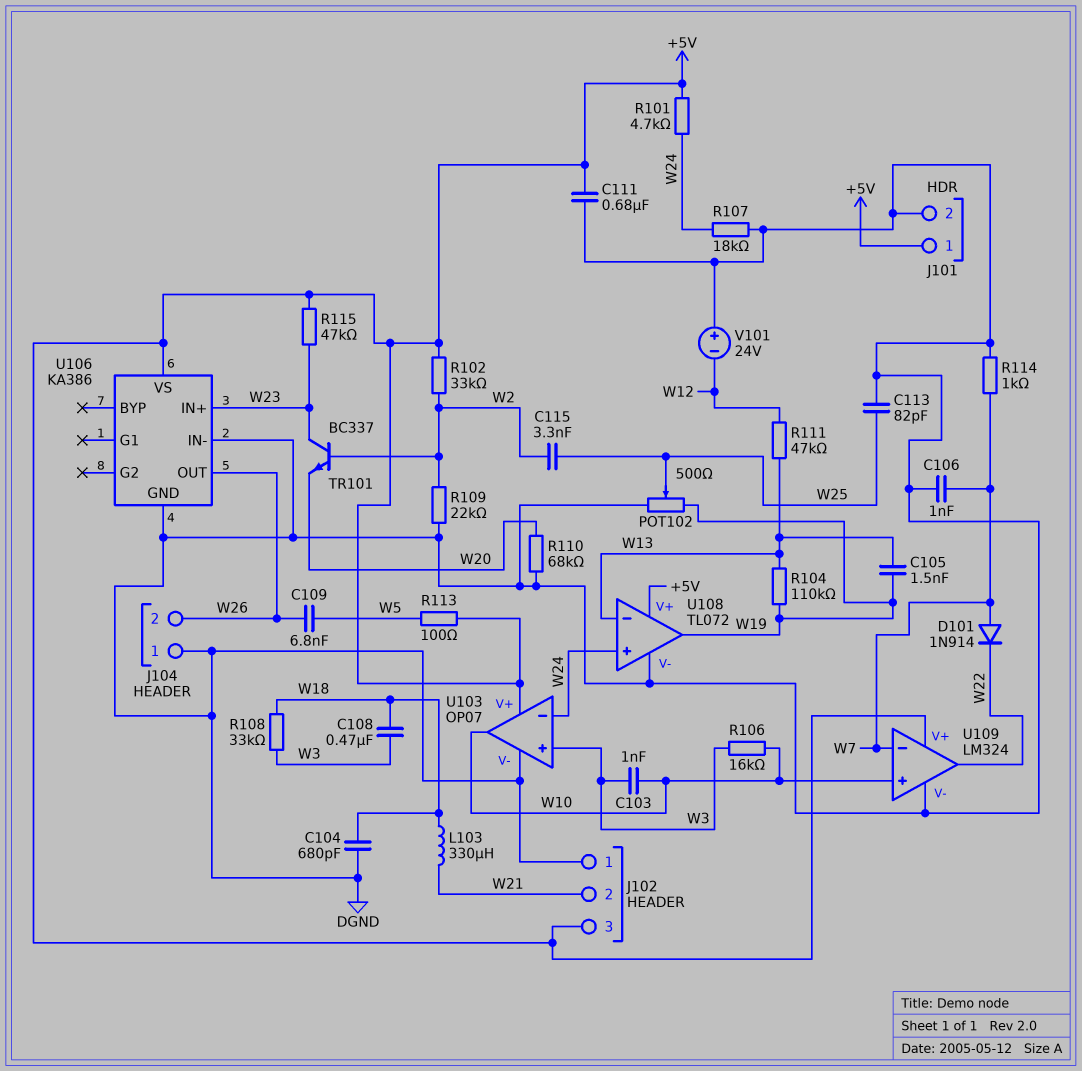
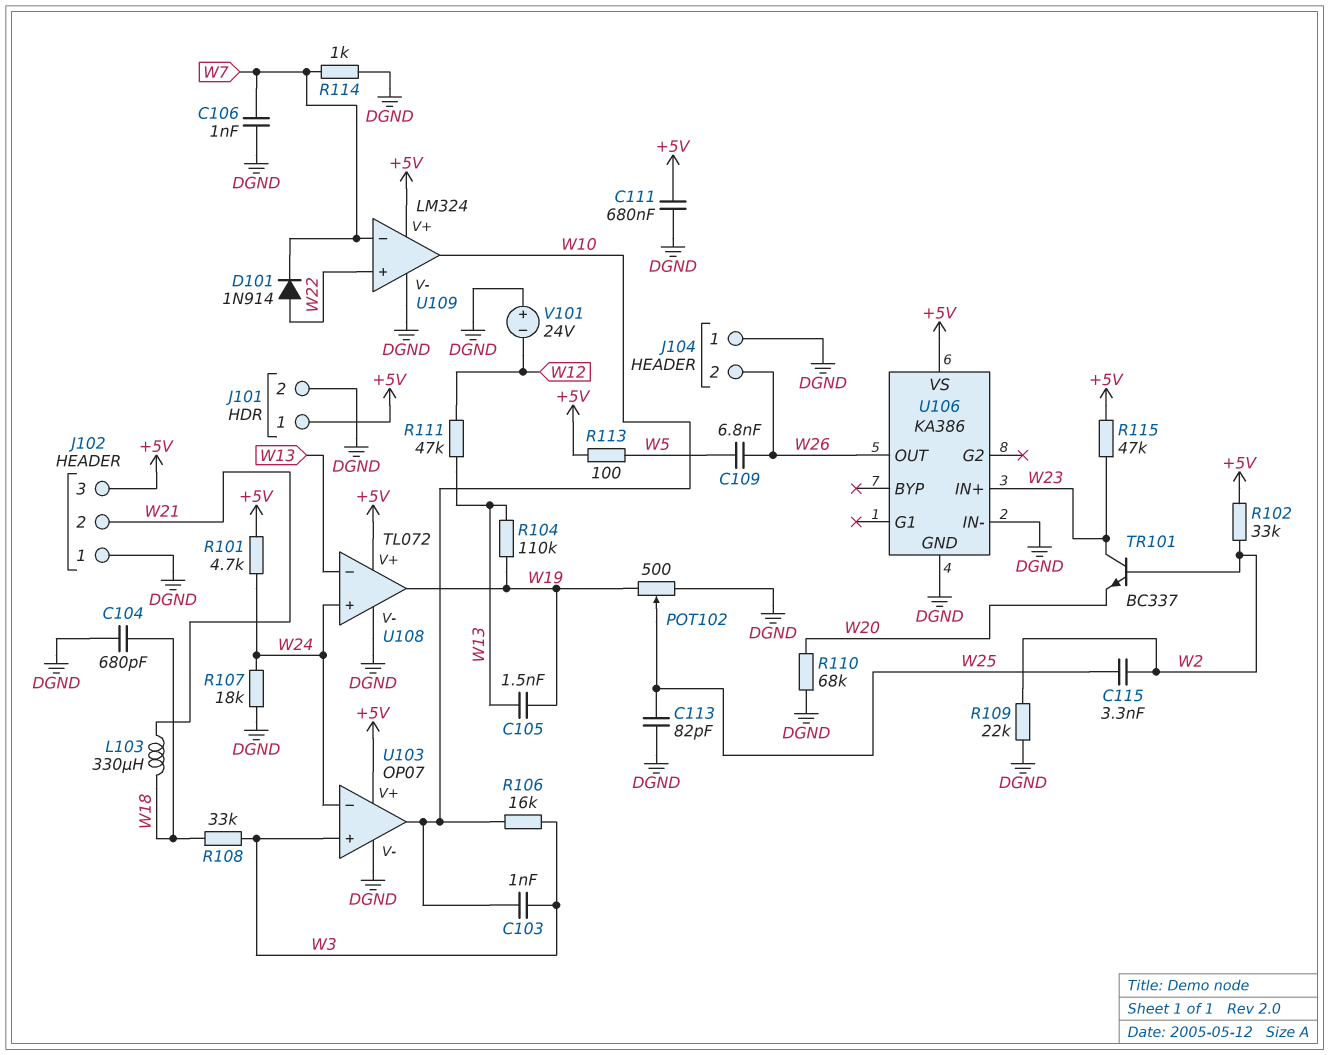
C108: 470nF (W3, W18) -> none
D101: diode 1N914 (A W7, K W22) -> diode 1N914 (A W22, K W7)
U109 pin in+: W10 -> W22
U109 pin out: W22 -> W10

